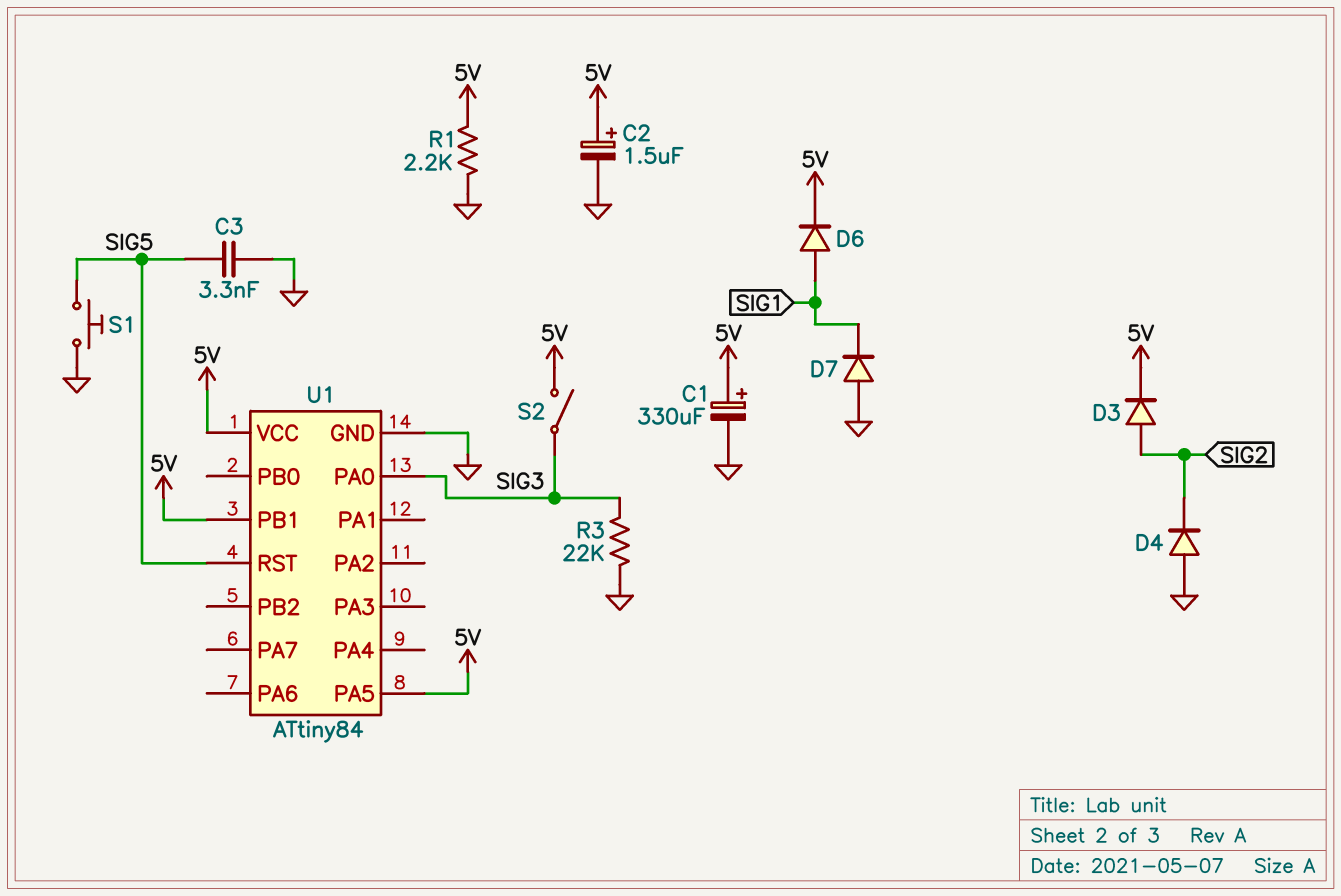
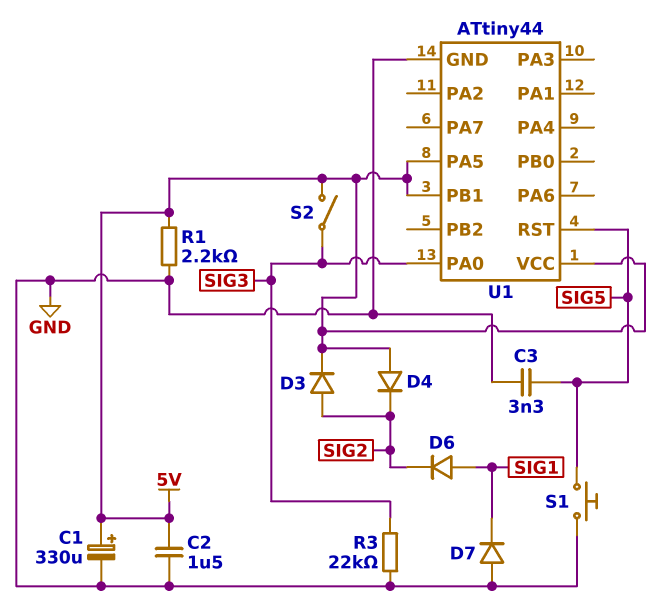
C2: 1.5uF (plus 5V, minus GND) -> 1.5uF (5V, GND)
D4: diode (A GND, K SIG2) -> diode (A 5V, K SIG2)
D6: diode (A SIG1, K 5V) -> diode (A SIG1, K SIG2)
U1: ATtiny84 -> ATtiny44

